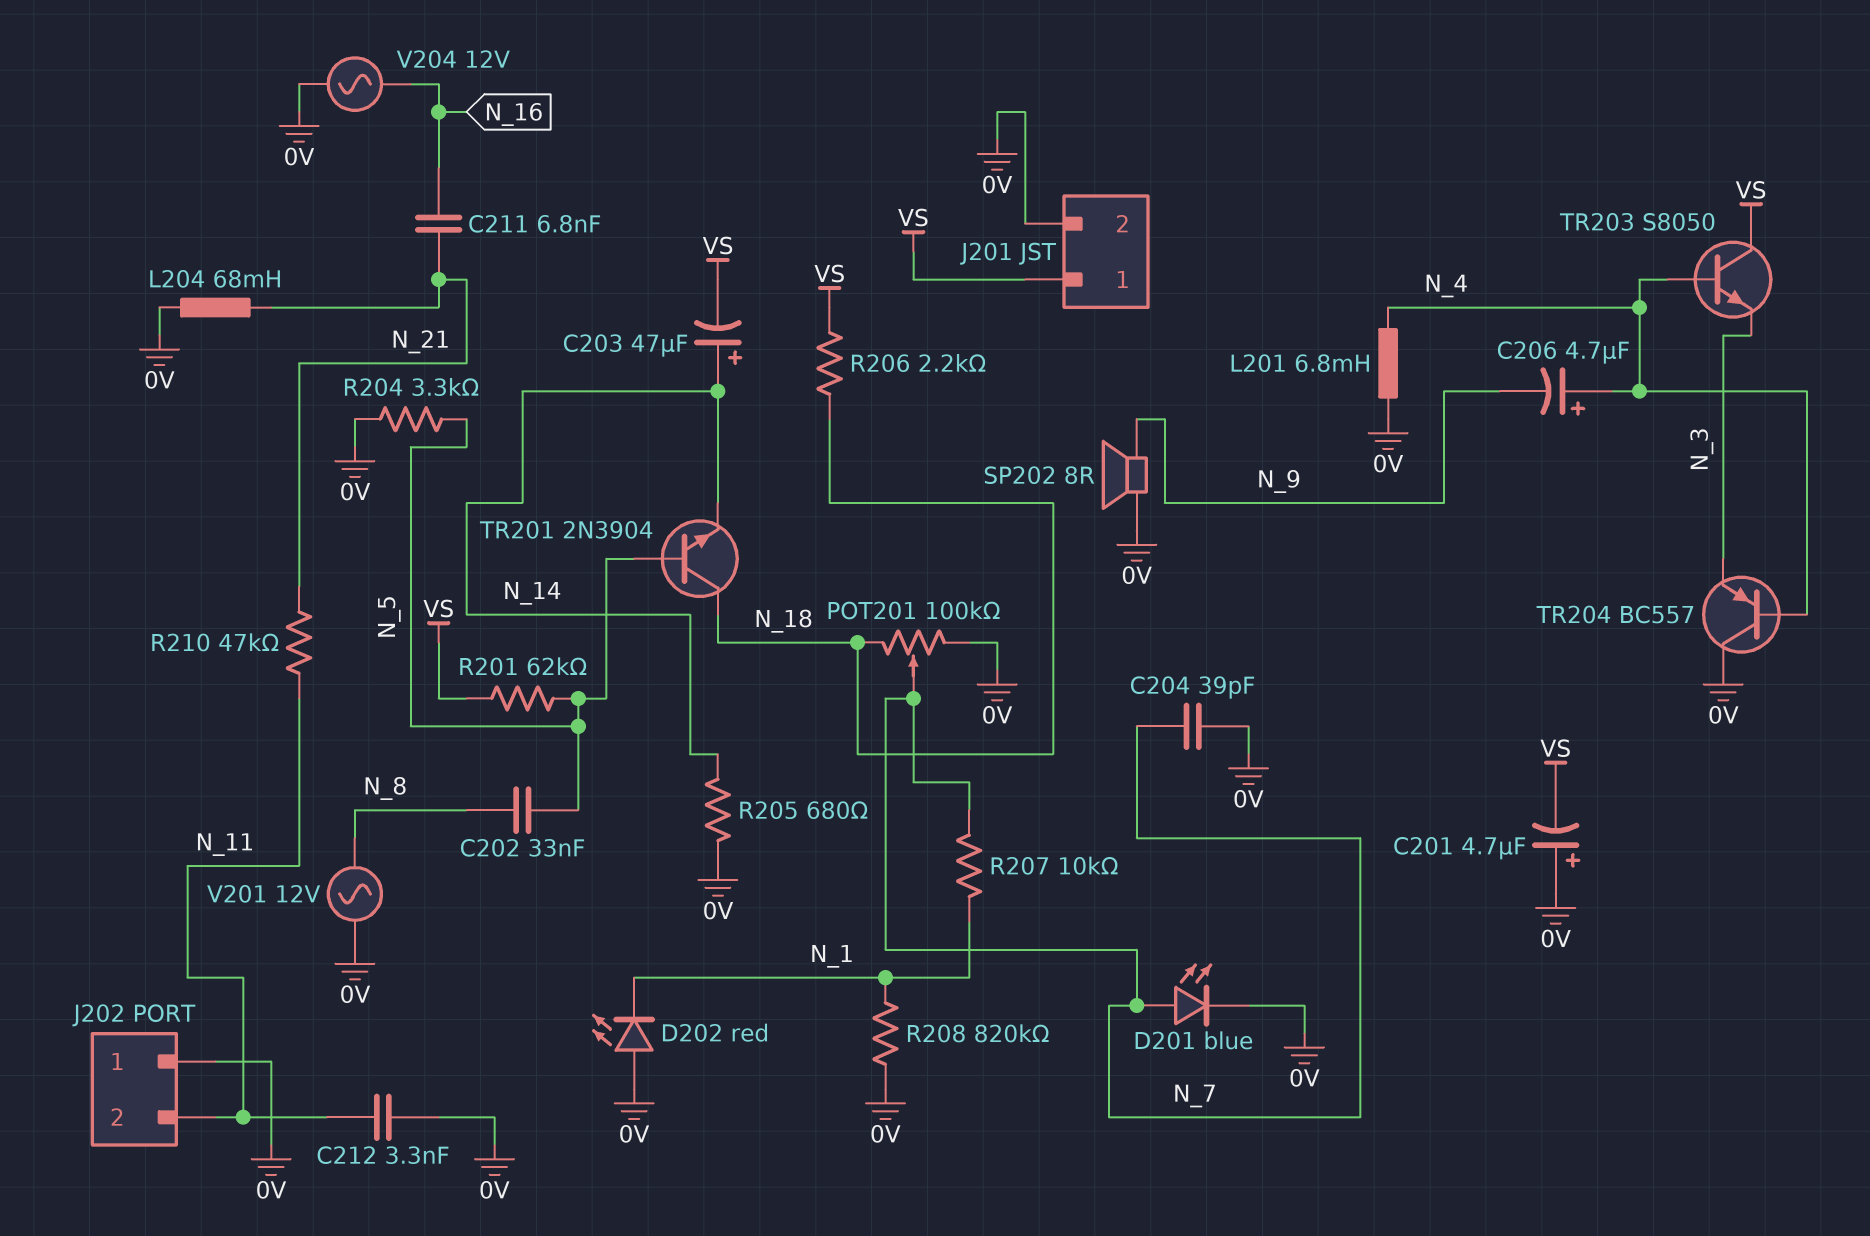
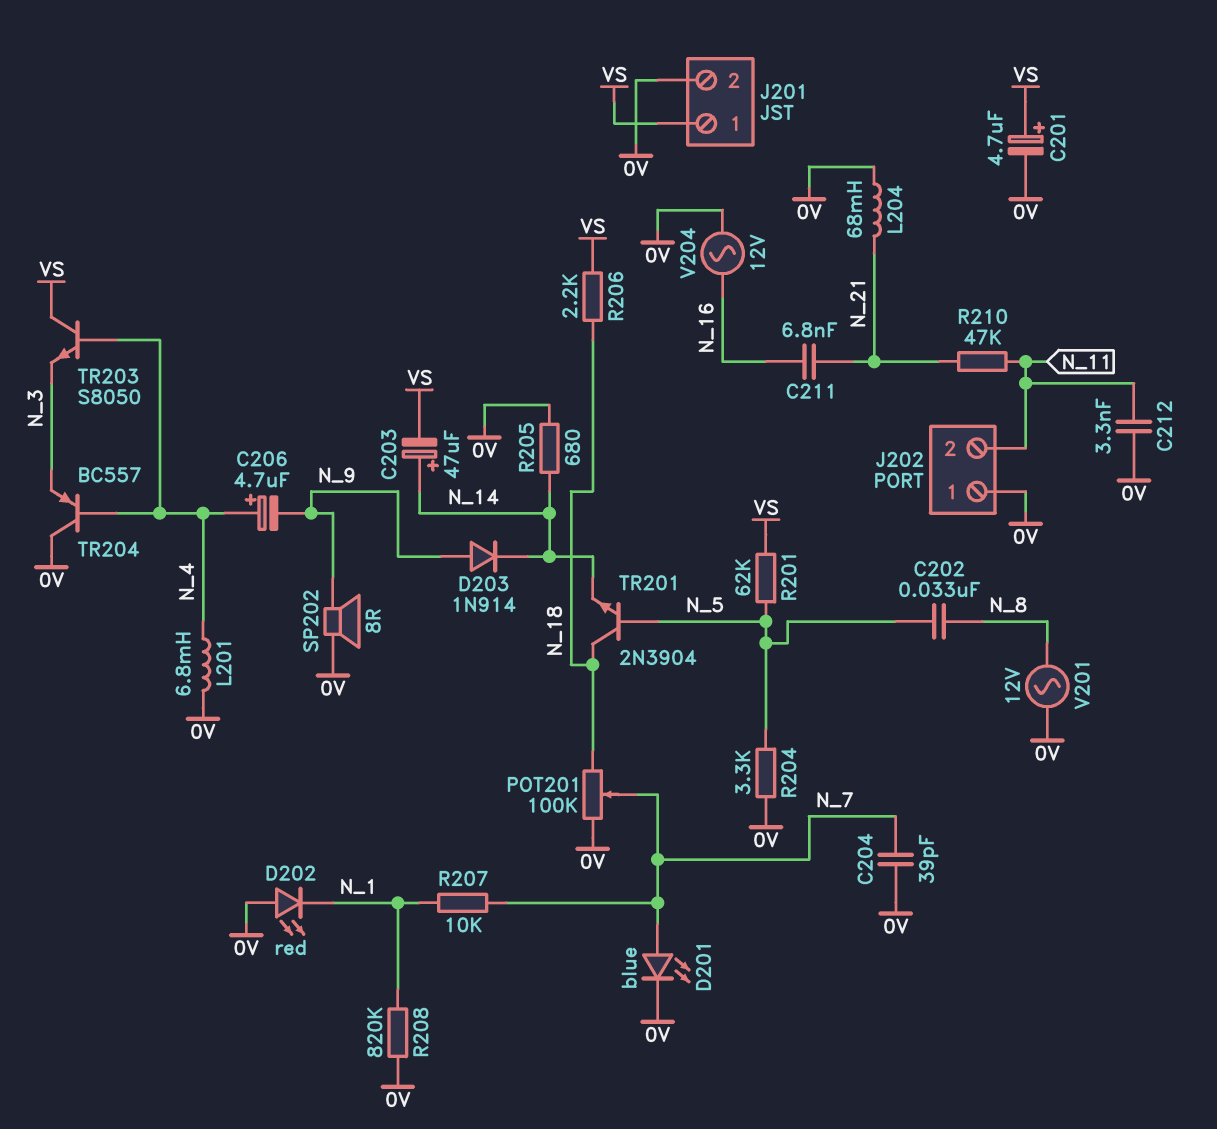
C201: 4.7uF (plus 0V, minus VS) -> 4.7uF (plus VS, minus 0V)
D203: none -> diode 1N914 (A N_9, K N_14)

